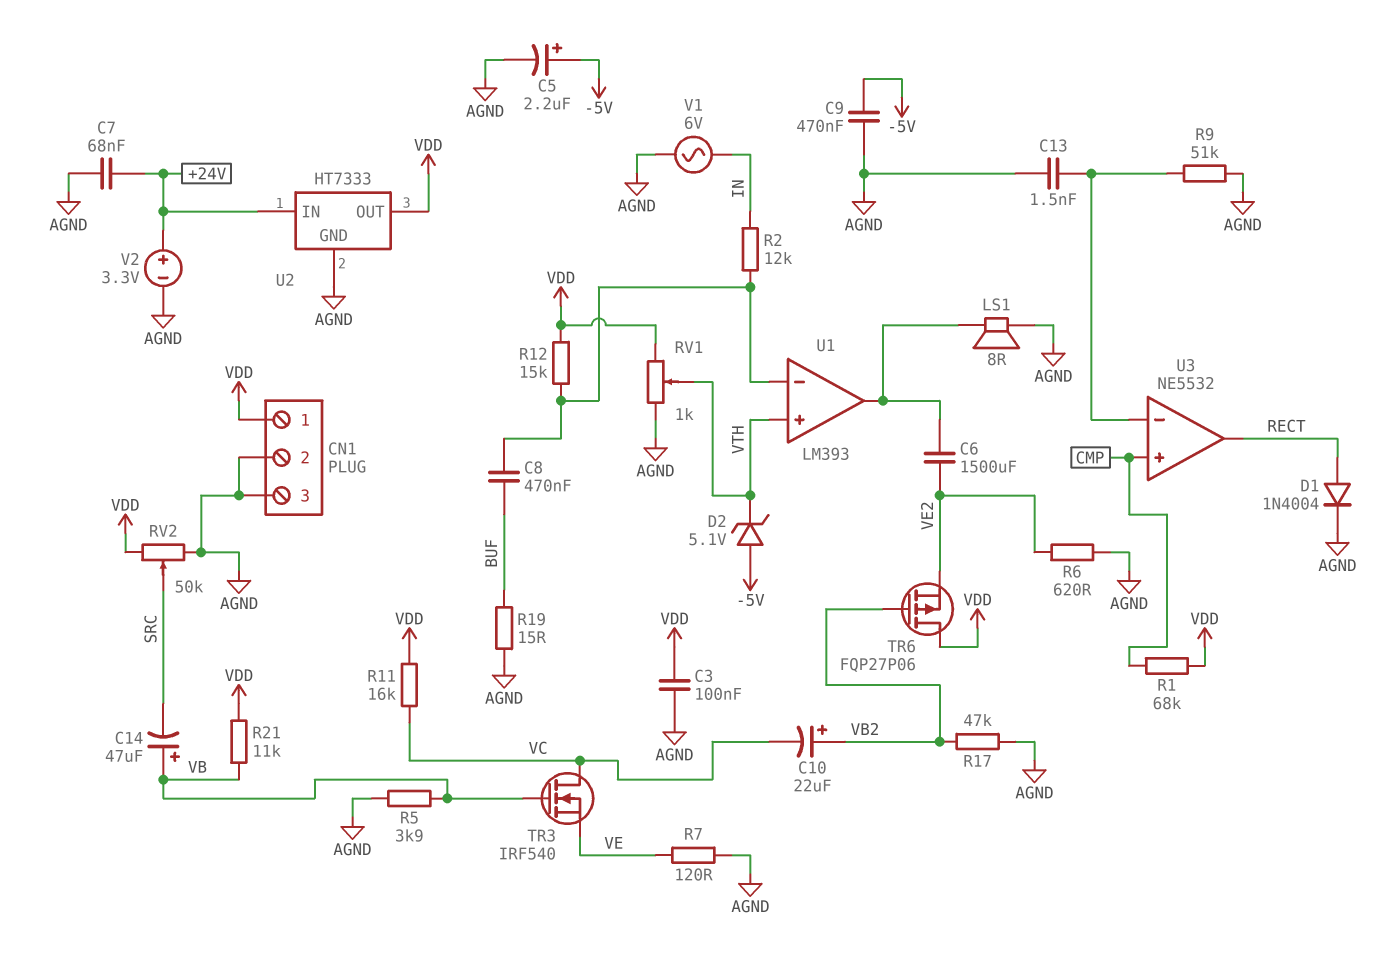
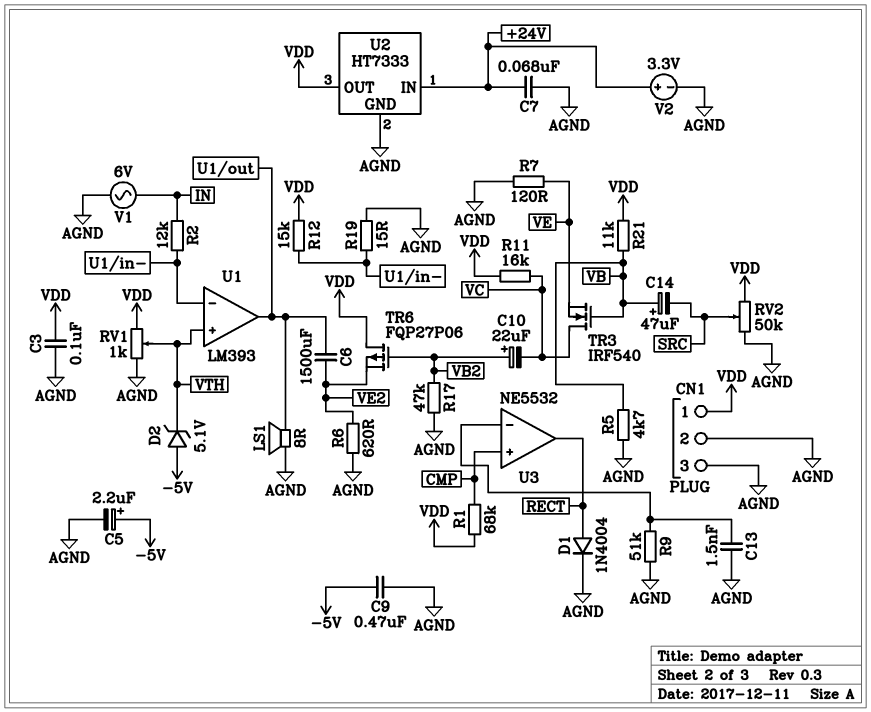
C8: 470nF (BUF, U1/in-) -> none
R5: 3.9k (AGND, VB) -> 4.7k (AGND, VB)
R19: 15 (AGND, BUF) -> 15 (AGND, U1/in-)

